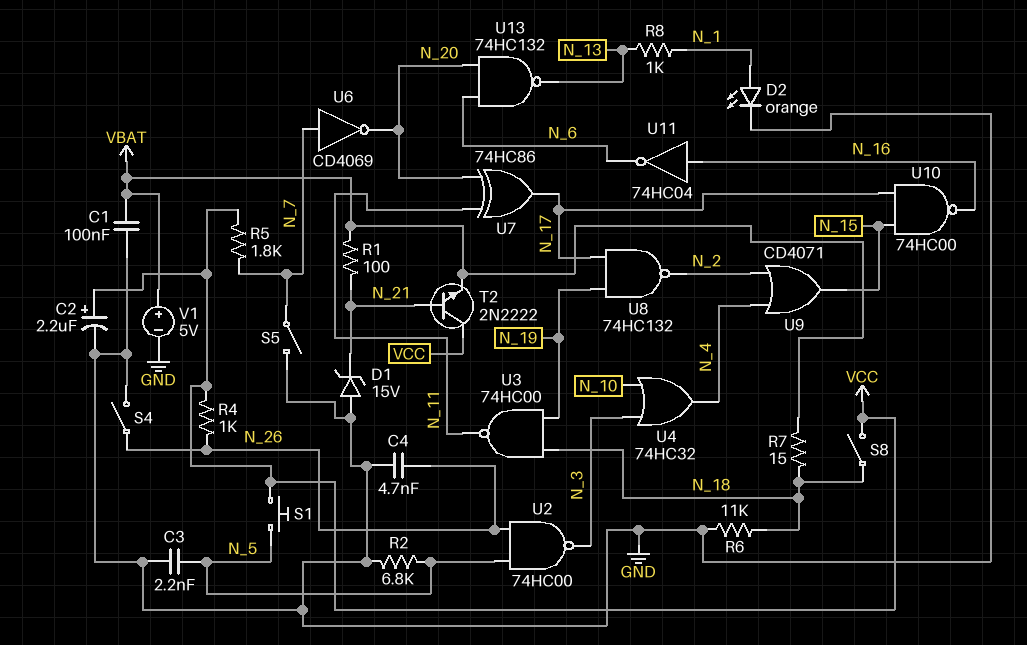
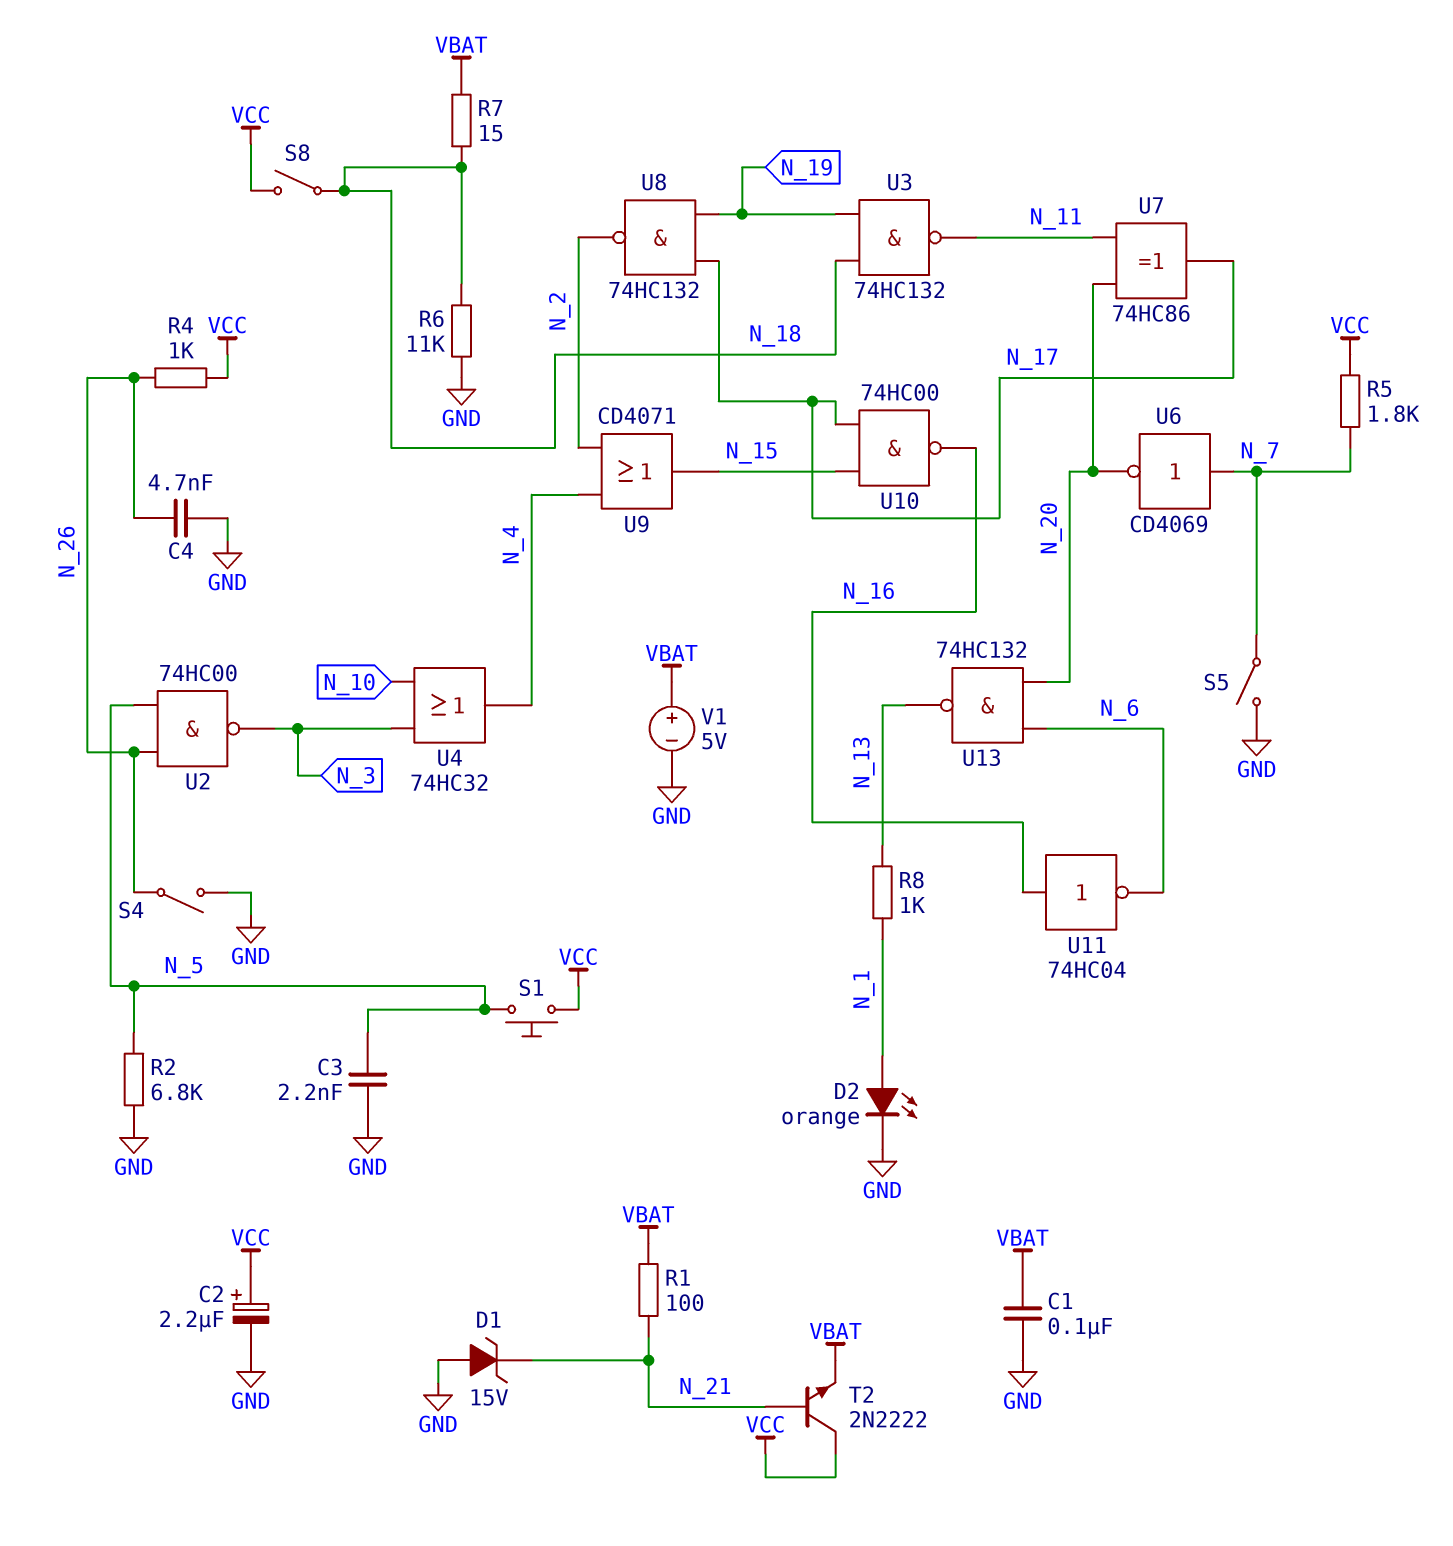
U3: NAND 74HC00 (in N_18, in N_19, out N_11) -> NAND 74HC132 (in N_18, in N_19, out N_11)

